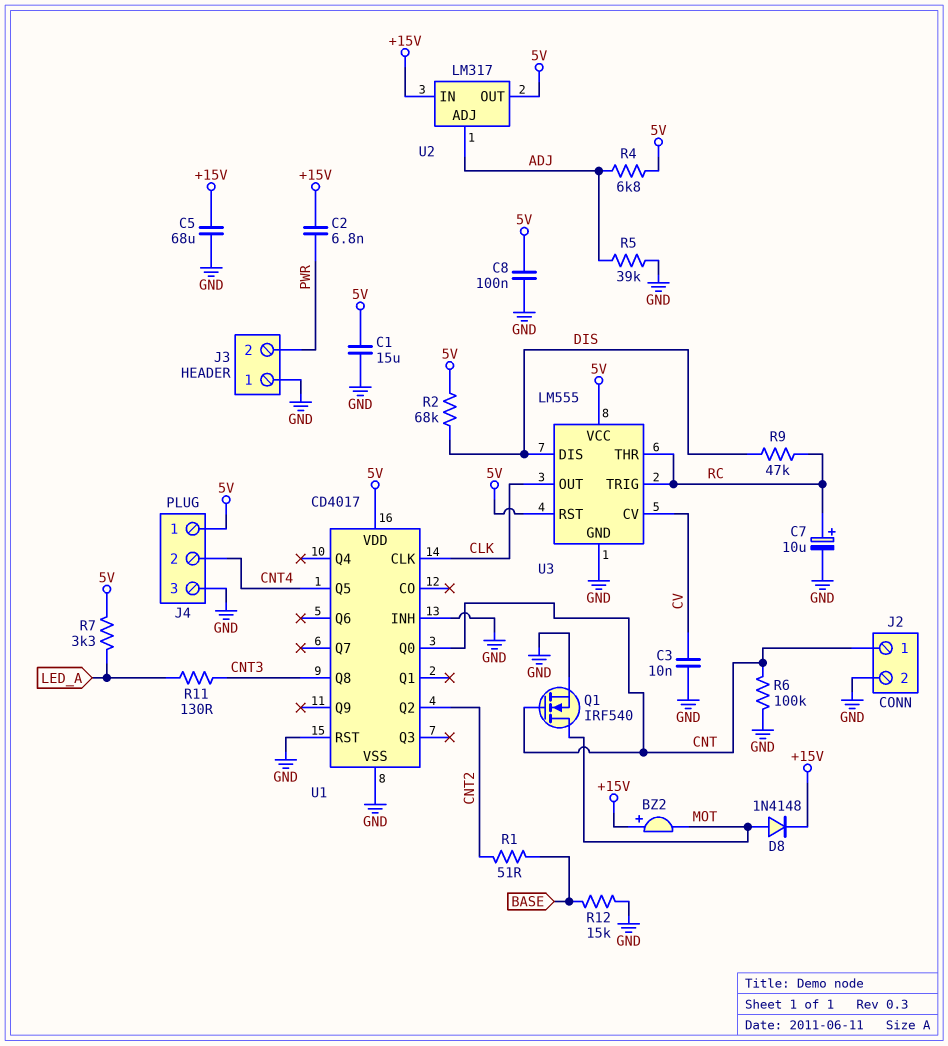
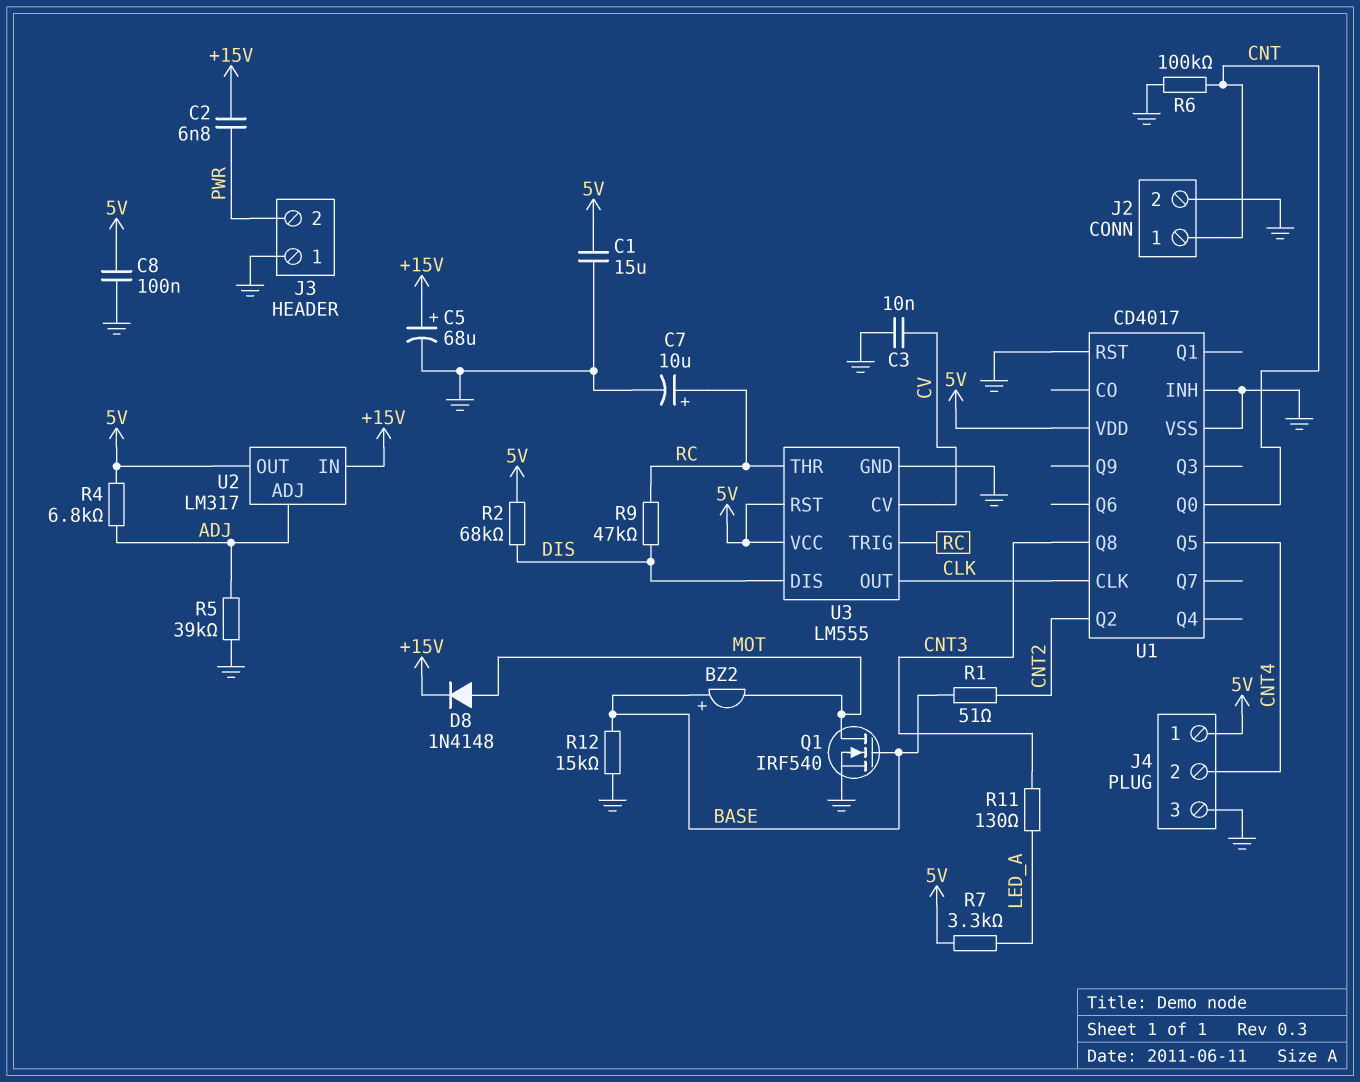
BZ2: buzzer (plus +15V, minus MOT) -> buzzer (plus BASE, minus MOT)
C5: 68uF (+15V, GND) -> 68uF (plus +15V, minus GND)
Q1: NMOS IRF540 (G CNT, D MOT, S GND) -> NMOS IRF540 (G BASE, D MOT, S GND)

